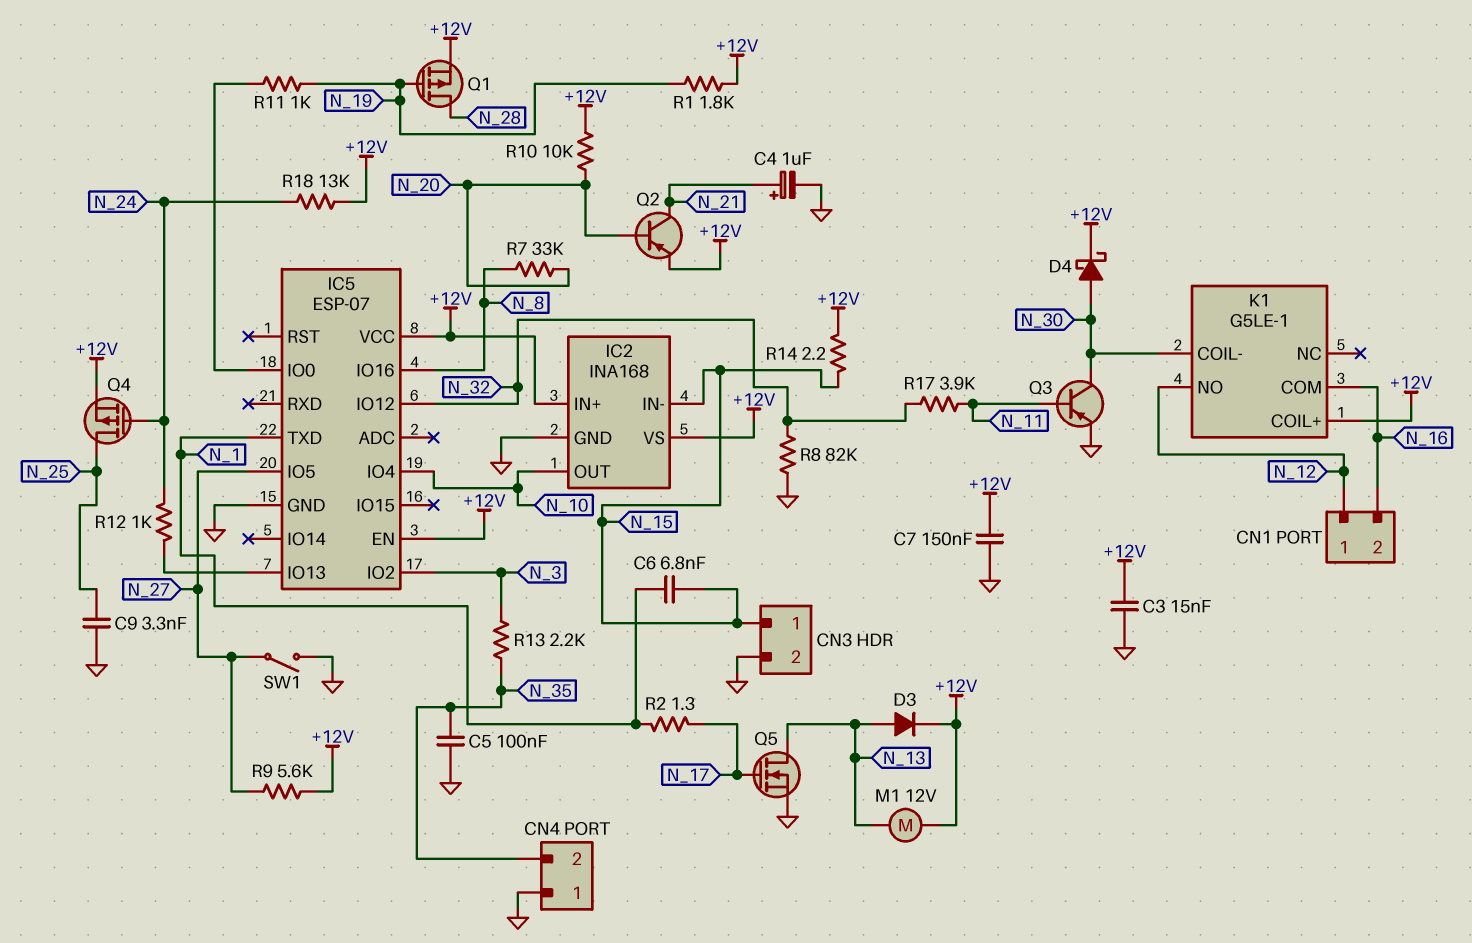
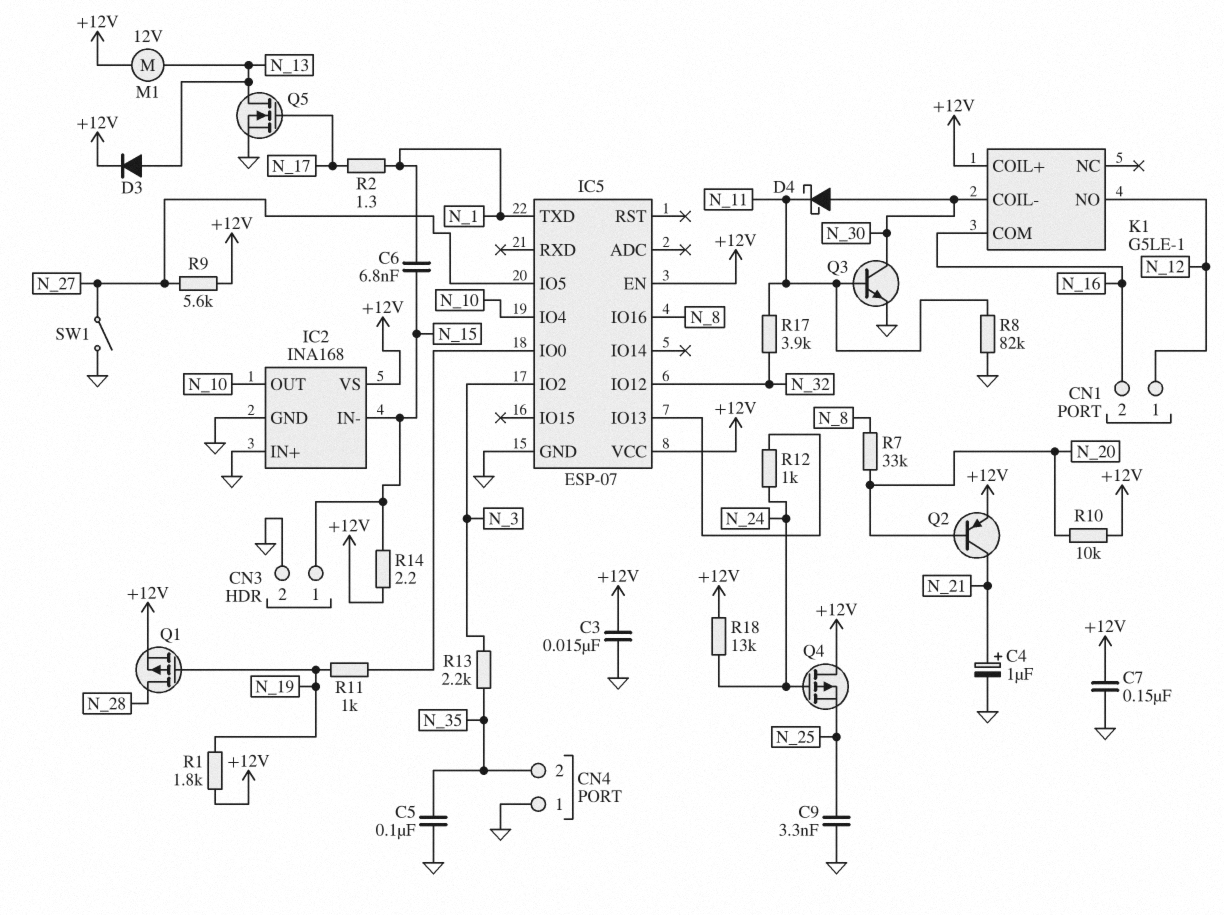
D4: schottky (A N_30, K +12V) -> schottky (A N_30, K N_11)
IC2 pin IN+: +12V -> GND
Q3: PNP (B N_11, C N_30, E GND) -> NPN (B N_11, C N_30, E GND)
Q4: PMOS (G N_24, D N_25, S +12V) -> PMOS (G N_24, D +12V, S N_25)
R8: 82k (GND, N_32) -> 82k (GND, N_11)

